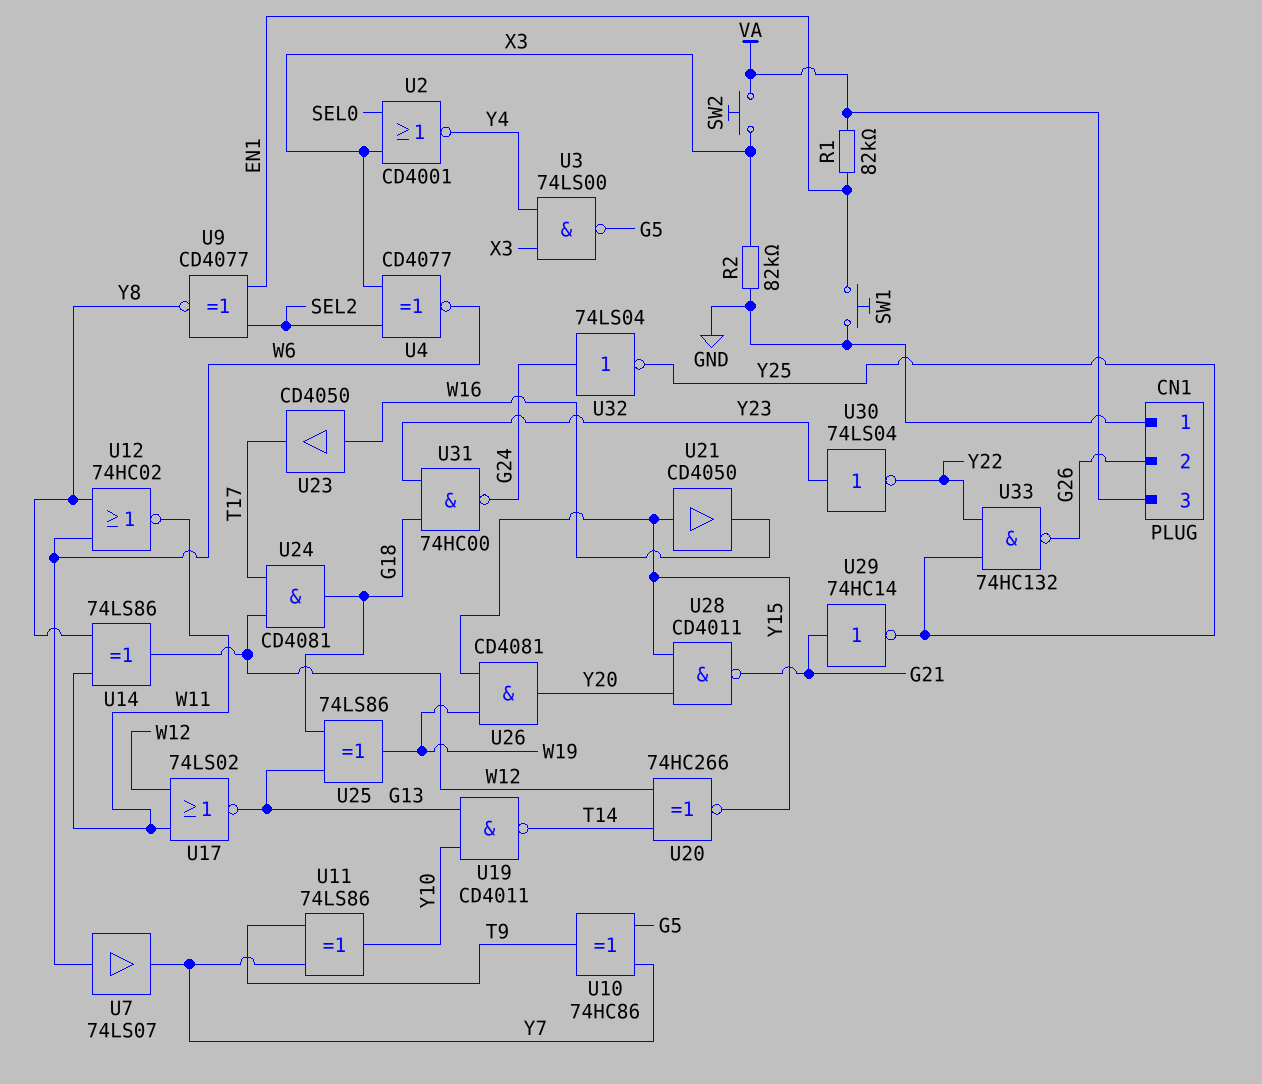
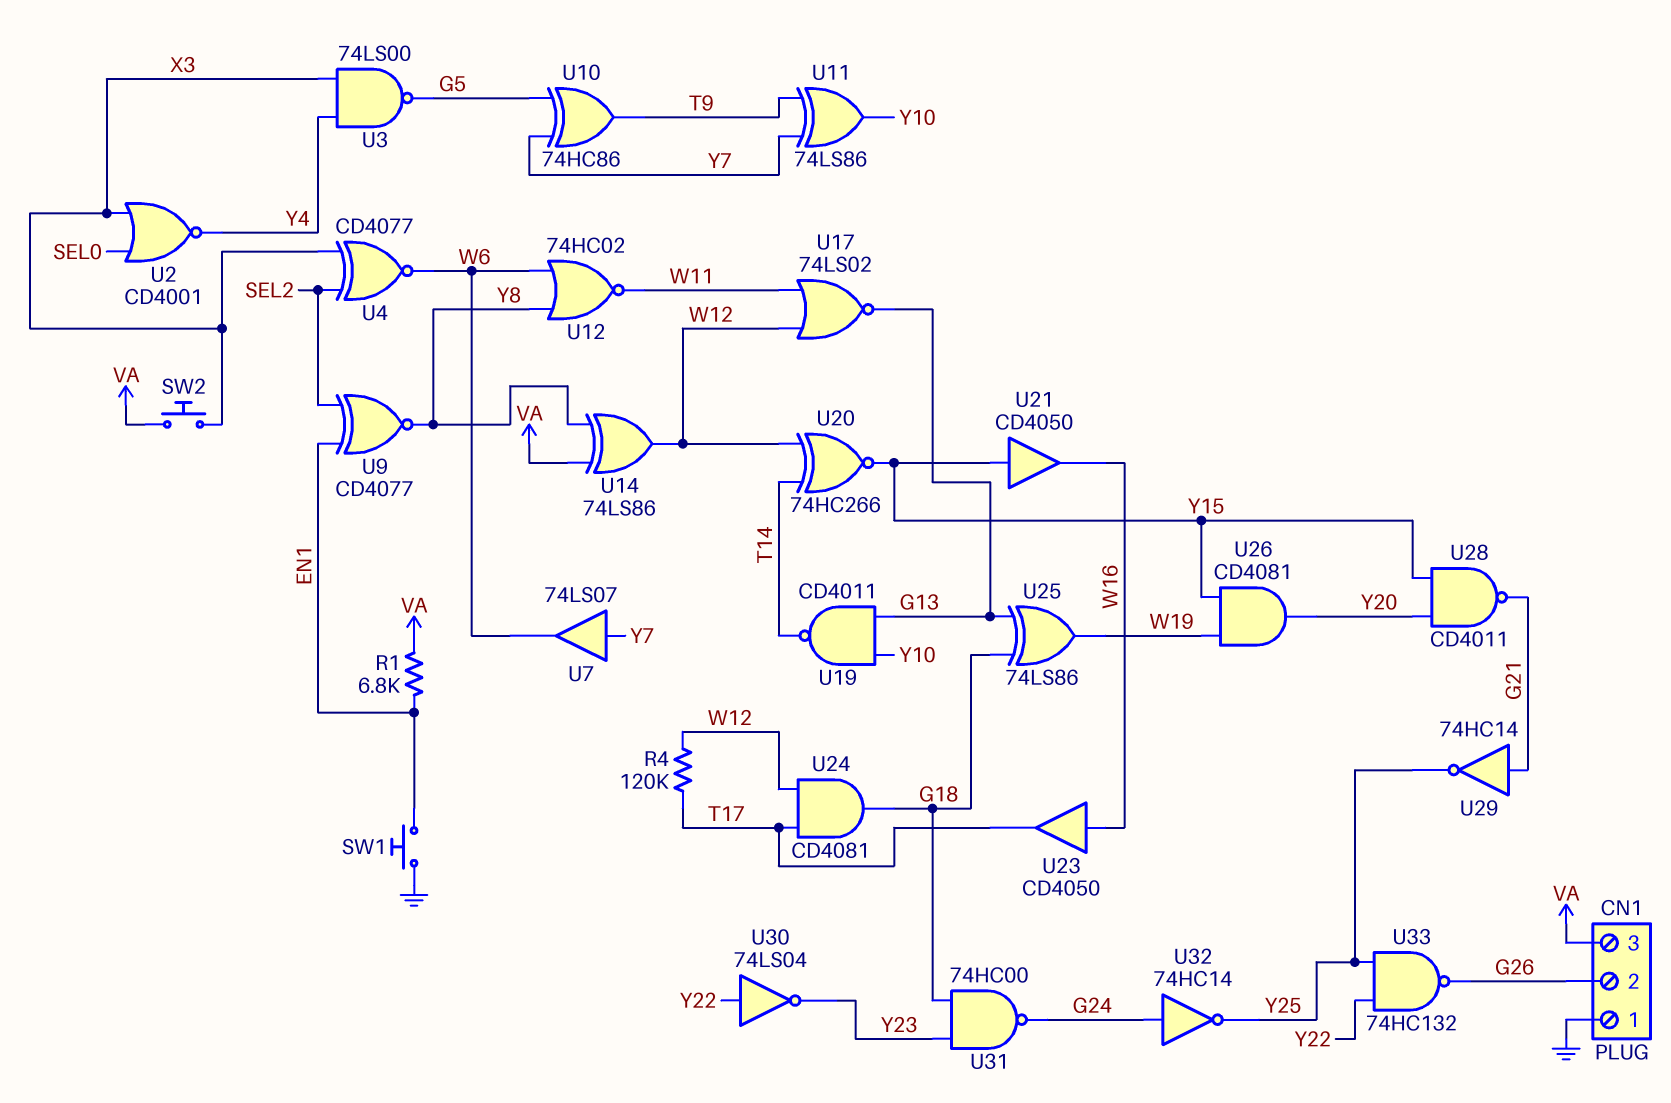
R1: 82k (EN1, VA) -> 6.8k (EN1, VA)
R2: 82k (GND, X3) -> none
R4: none -> 120k (T17, W12)
U7: buffer 74LS07 (in W6, out Y7) -> buffer 74LS07 (in Y7, out W6)
U14: XOR 74LS86 (in W11, in Y8, out W12) -> XOR 74LS86 (in VA, in Y8, out W12)
U30: NOT 74LS04 (in Y23, out Y22) -> NOT 74LS04 (in Y22, out Y23)
U32: NOT 74LS04 (in G24, out Y25) -> NOT 74HC14 (in G24, out Y25)

